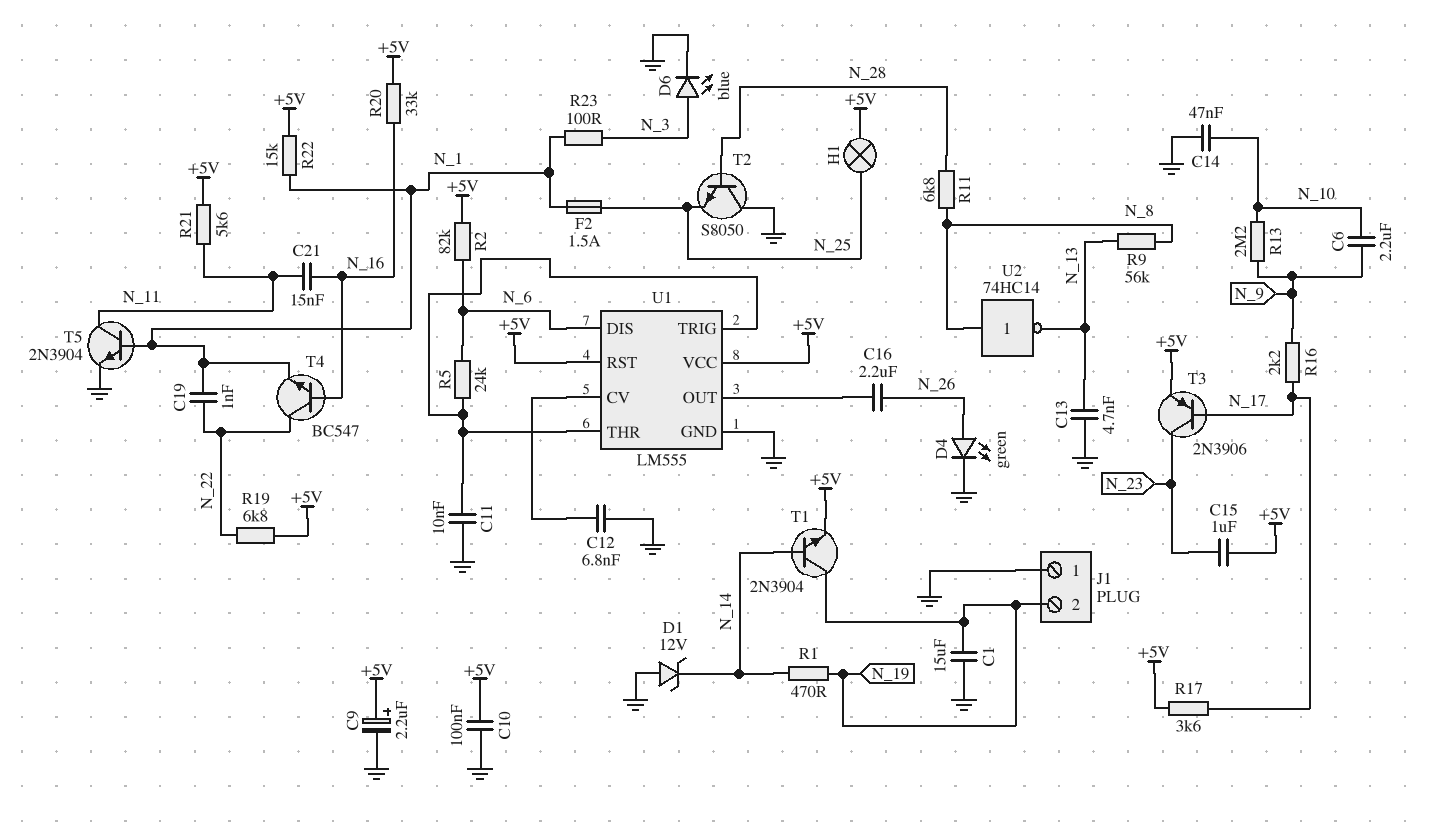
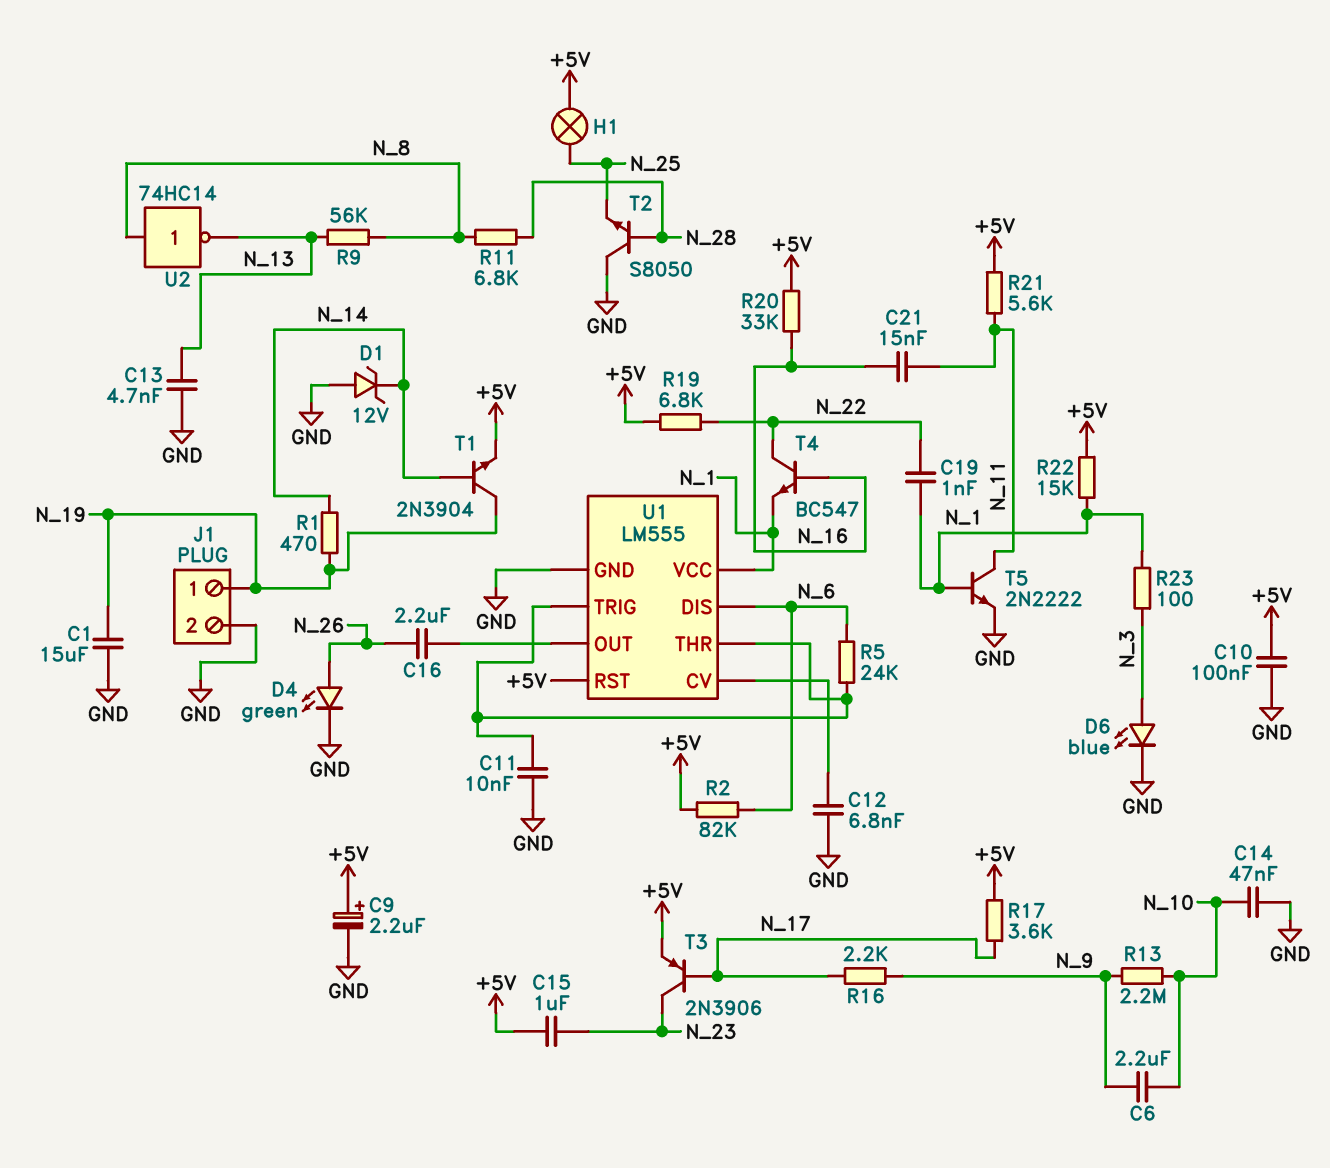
F2: 1.5A (N_1, N_25) -> none
J1 pin 1: GND -> N_19
J1 pin 2: N_19 -> GND
T5: NPN 2N3904 (B N_1, C N_11, E GND) -> NPN 2N2222 (B N_1, C N_11, E GND)
U1 pin VCC: +5V -> N_1

